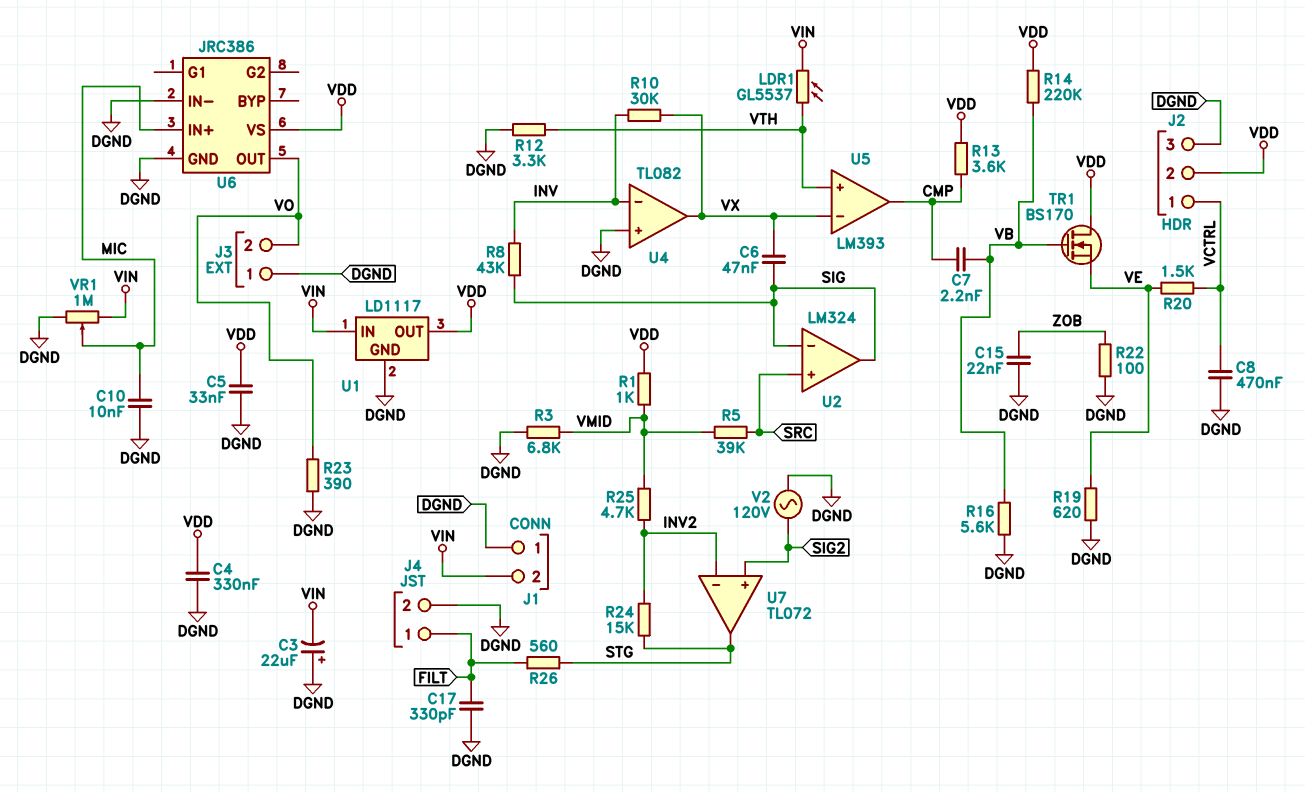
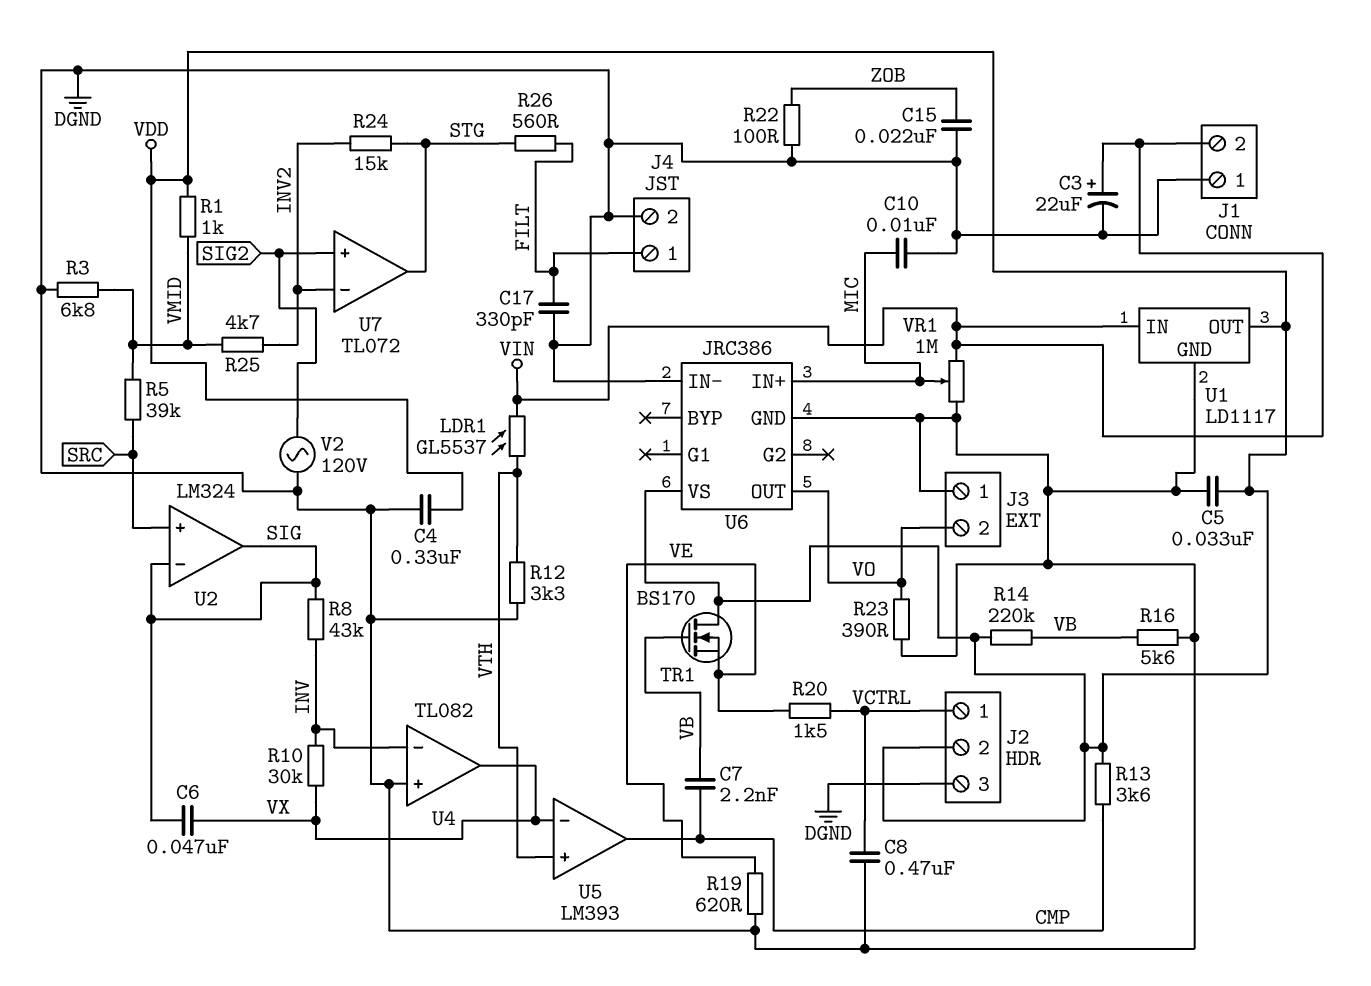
C3: 22uF (plus DGND, minus VIN) -> 22uF (plus VIN, minus DGND)

